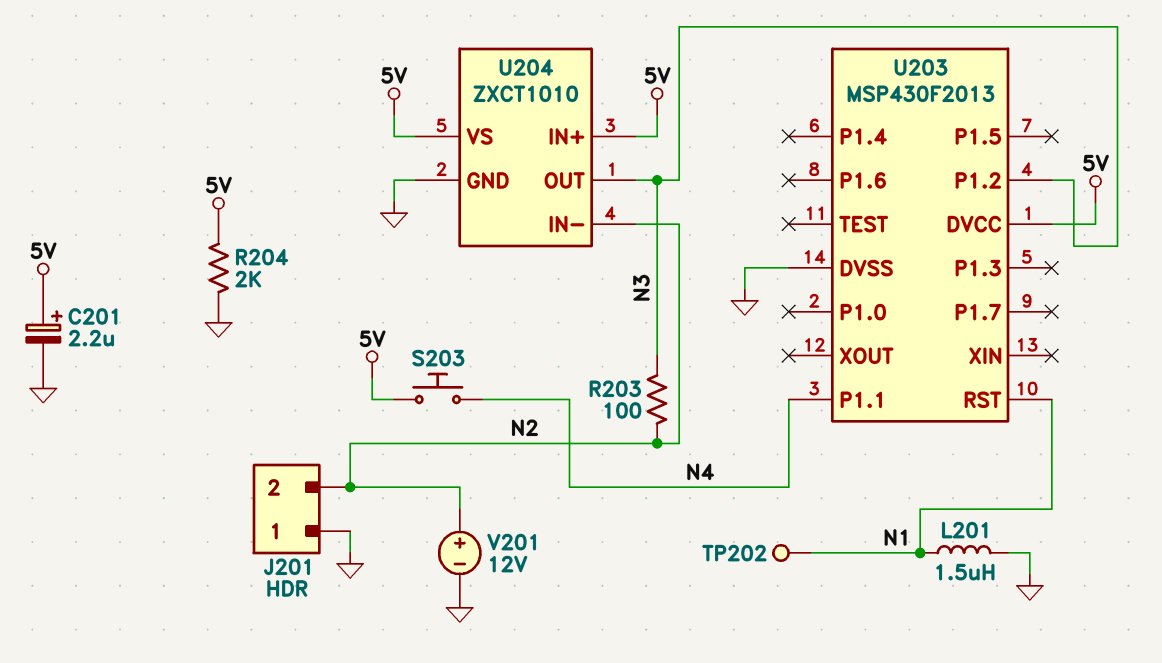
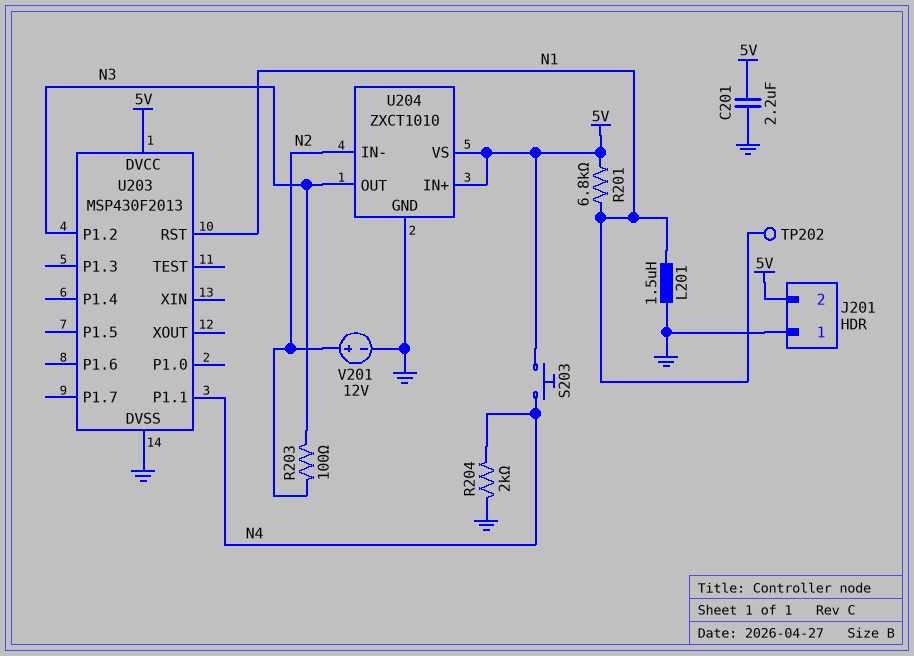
C201: 2.2uF (plus 5V, minus GND) -> 2.2uF (5V, GND)
J201 pin 2: N2 -> 5V
R201: none -> 6.8k (5V, N1)
R204: 2k (5V, GND) -> 2k (GND, N4)

